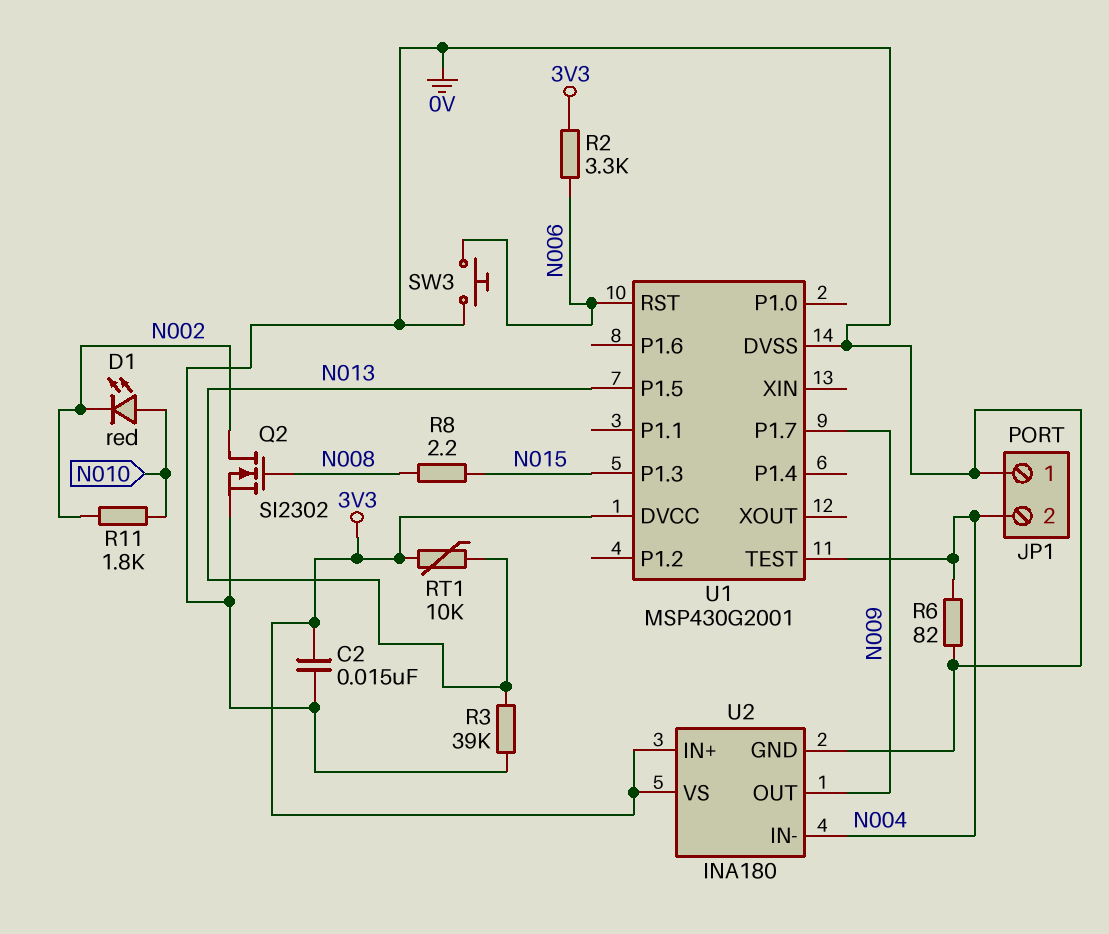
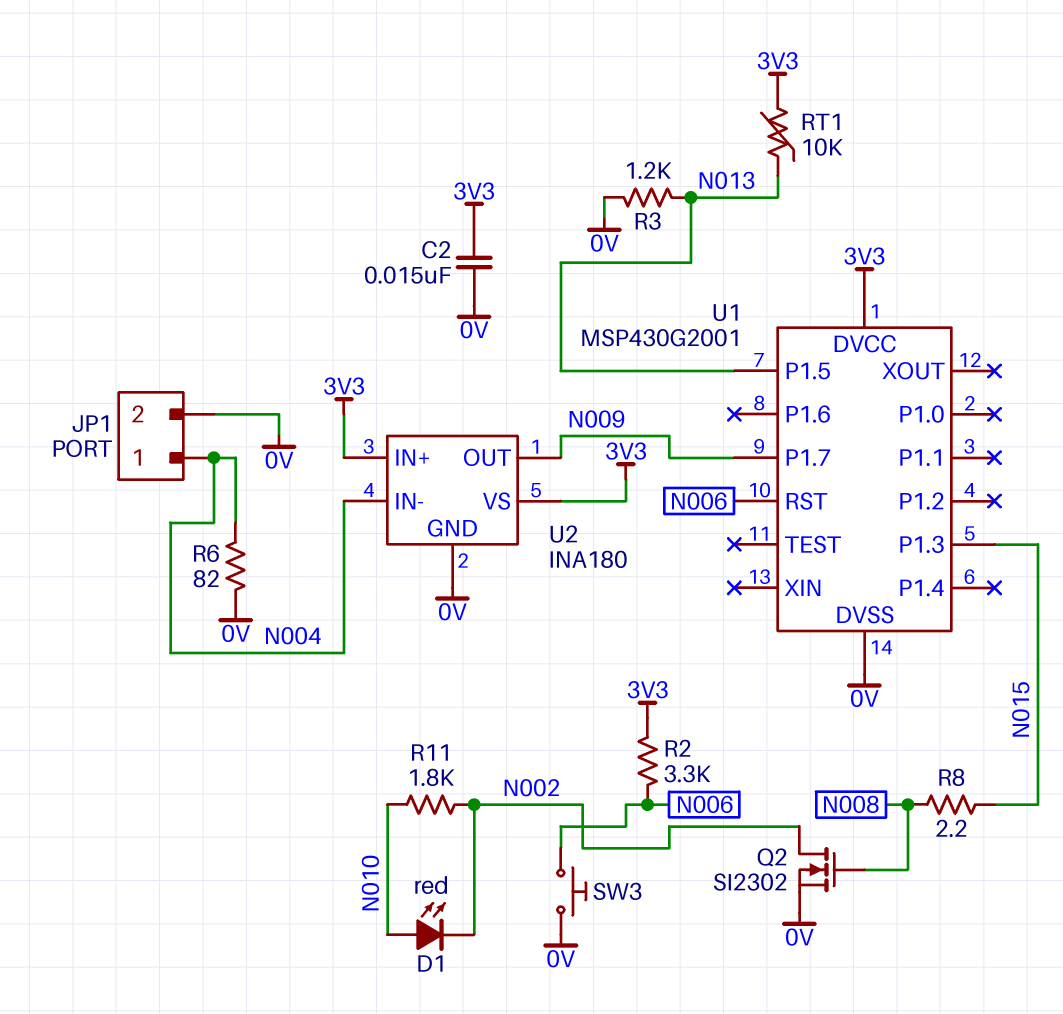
JP1 pin 1: 0V -> N004
JP1 pin 2: N004 -> 0V
R3: 39k (0V, N013) -> 1.2k (0V, N013)
U1 pin TEST: N004 -> none

